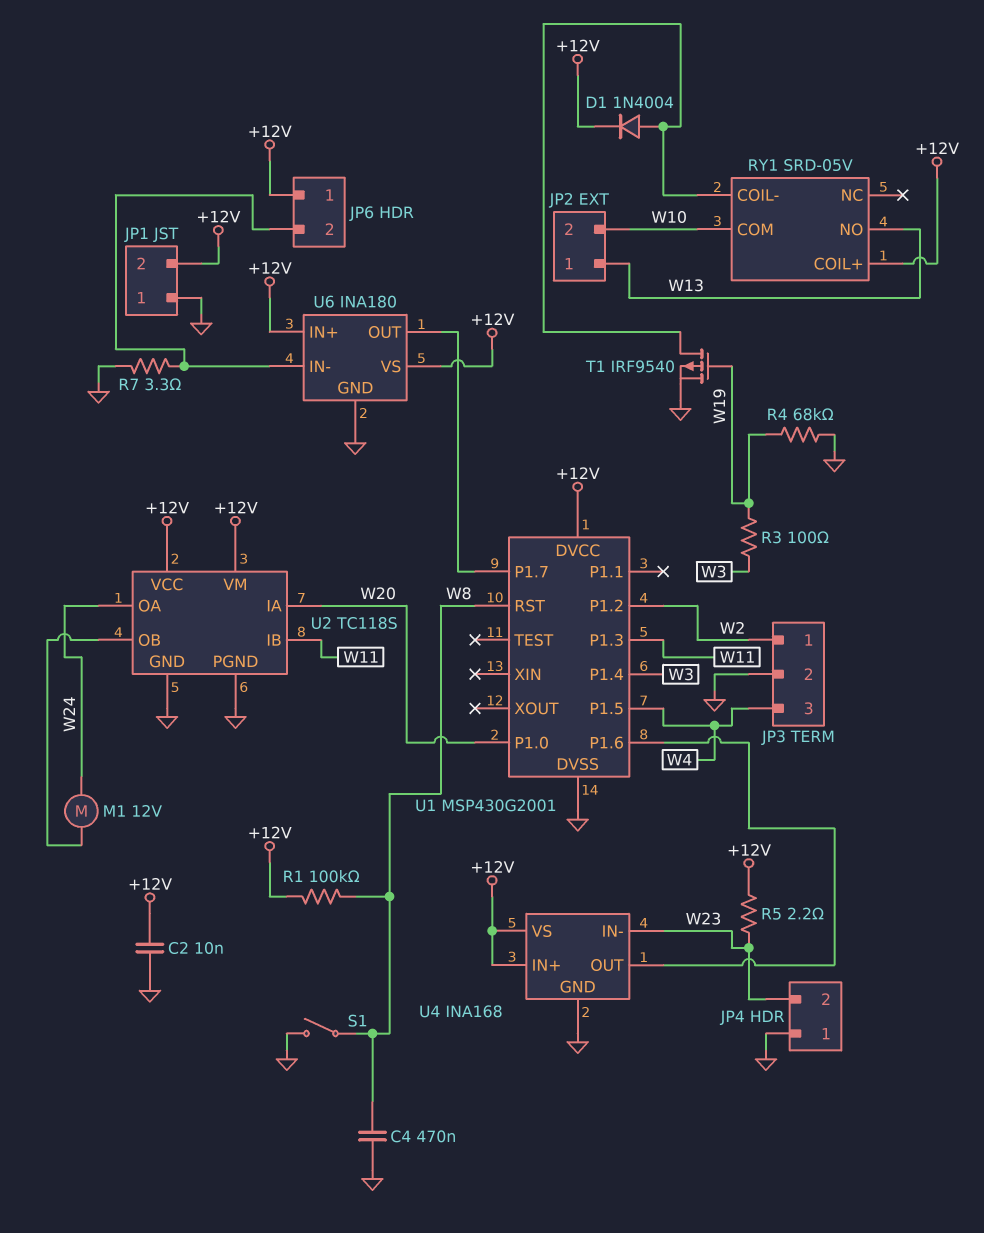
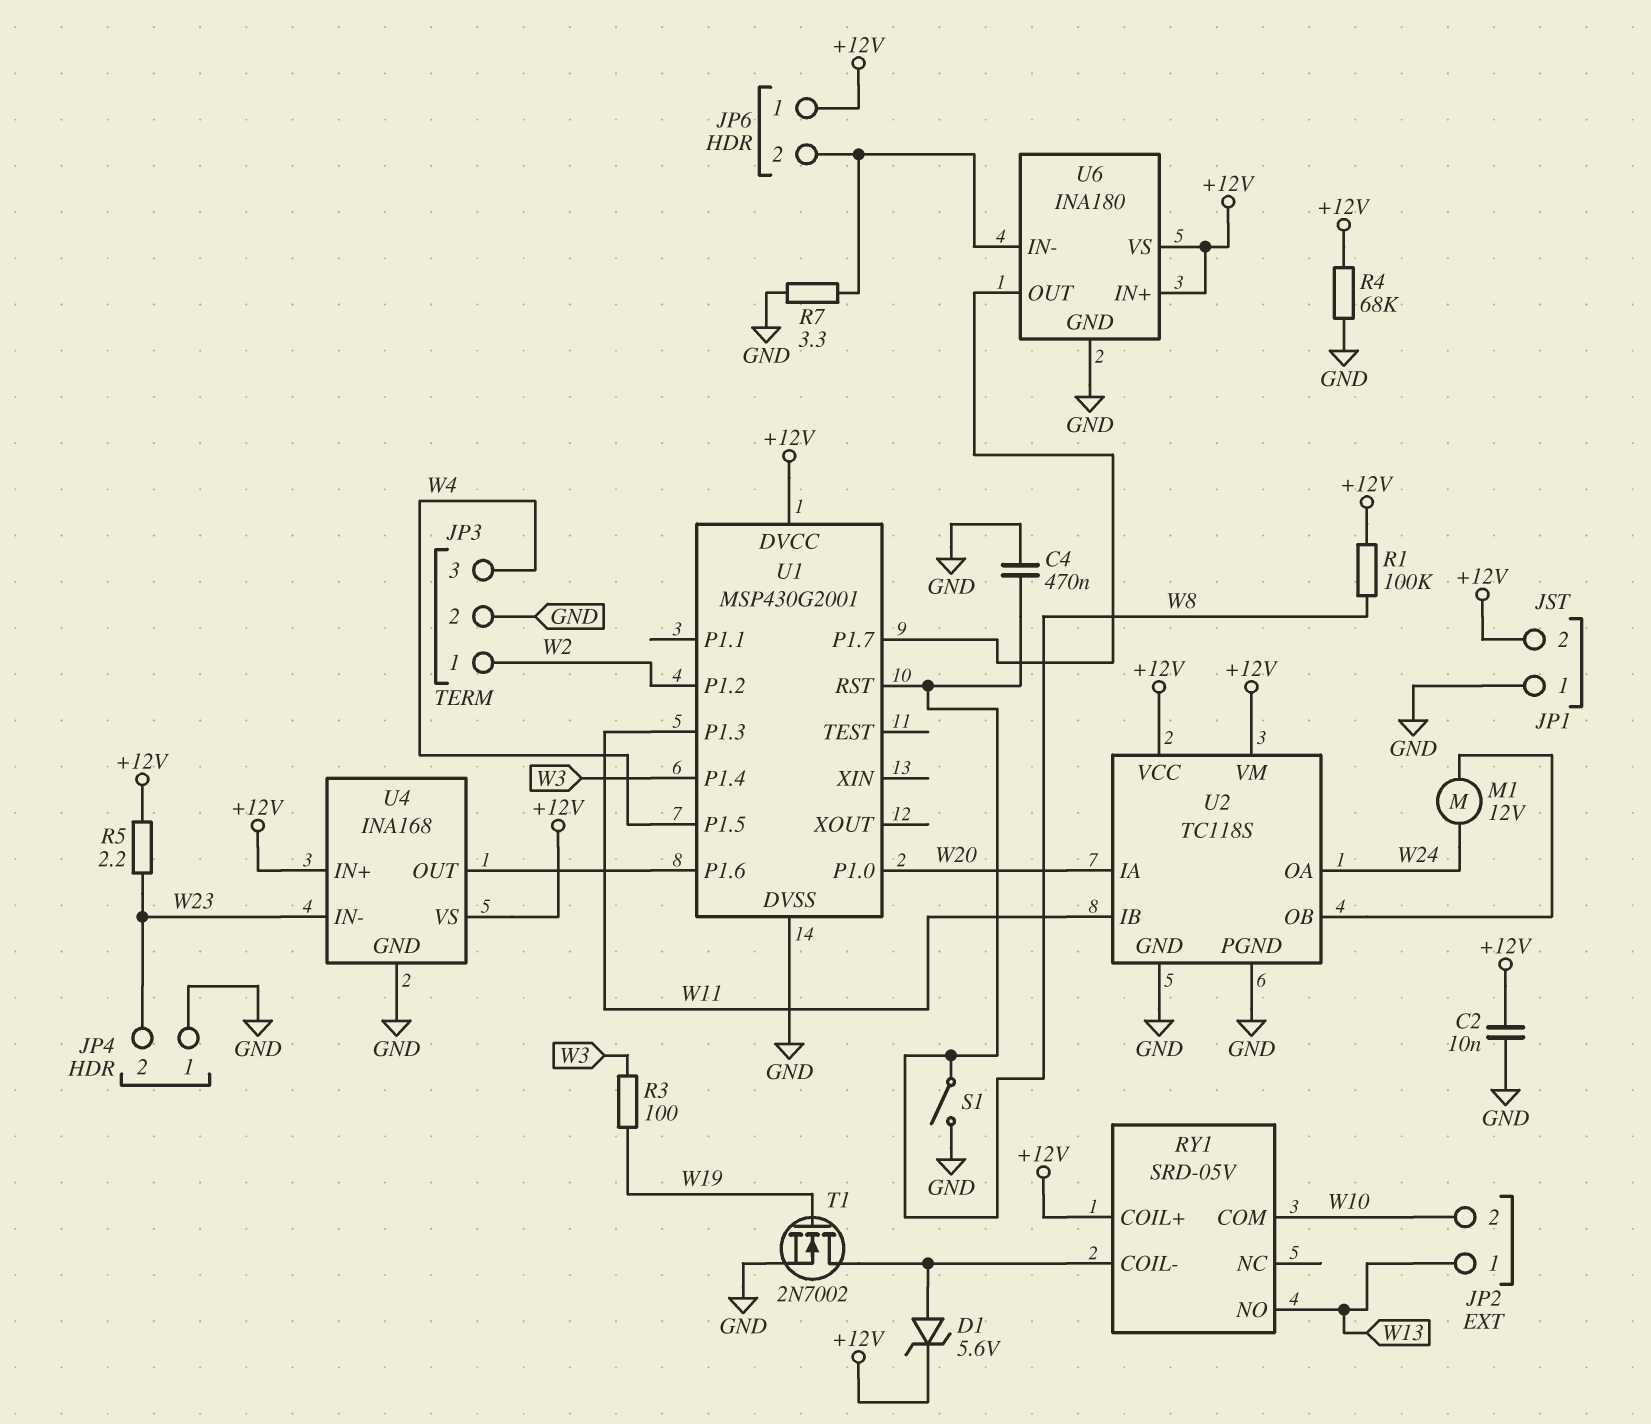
D1: diode 1N4004 (A RY1/COIL-, K +12V) -> zener 5.6V (A RY1/COIL-, K +12V)
R4: 68k (GND, W19) -> 68k (+12V, GND)
T1: PMOS IRF9540 (G W19, D RY1/COIL-, S GND) -> NMOS 2N7002 (G W19, D RY1/COIL-, S GND)

